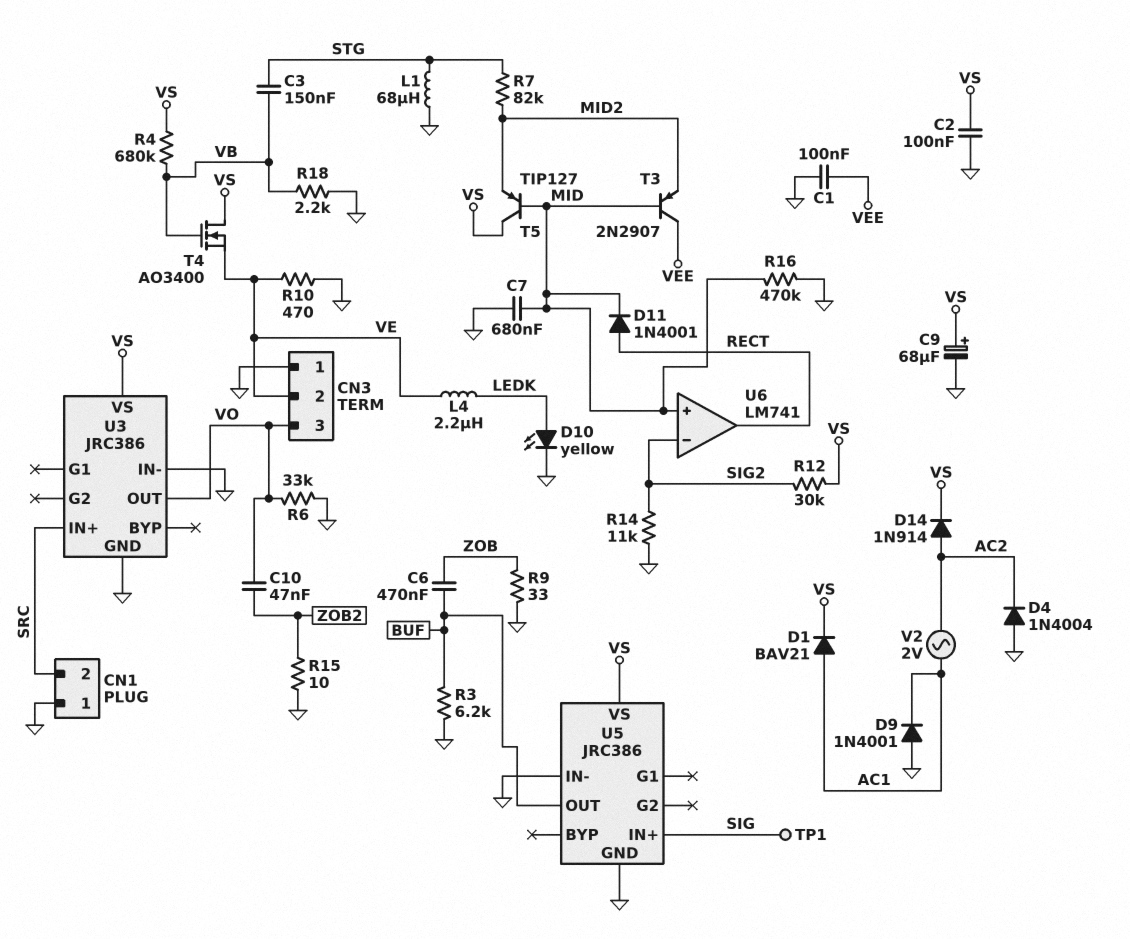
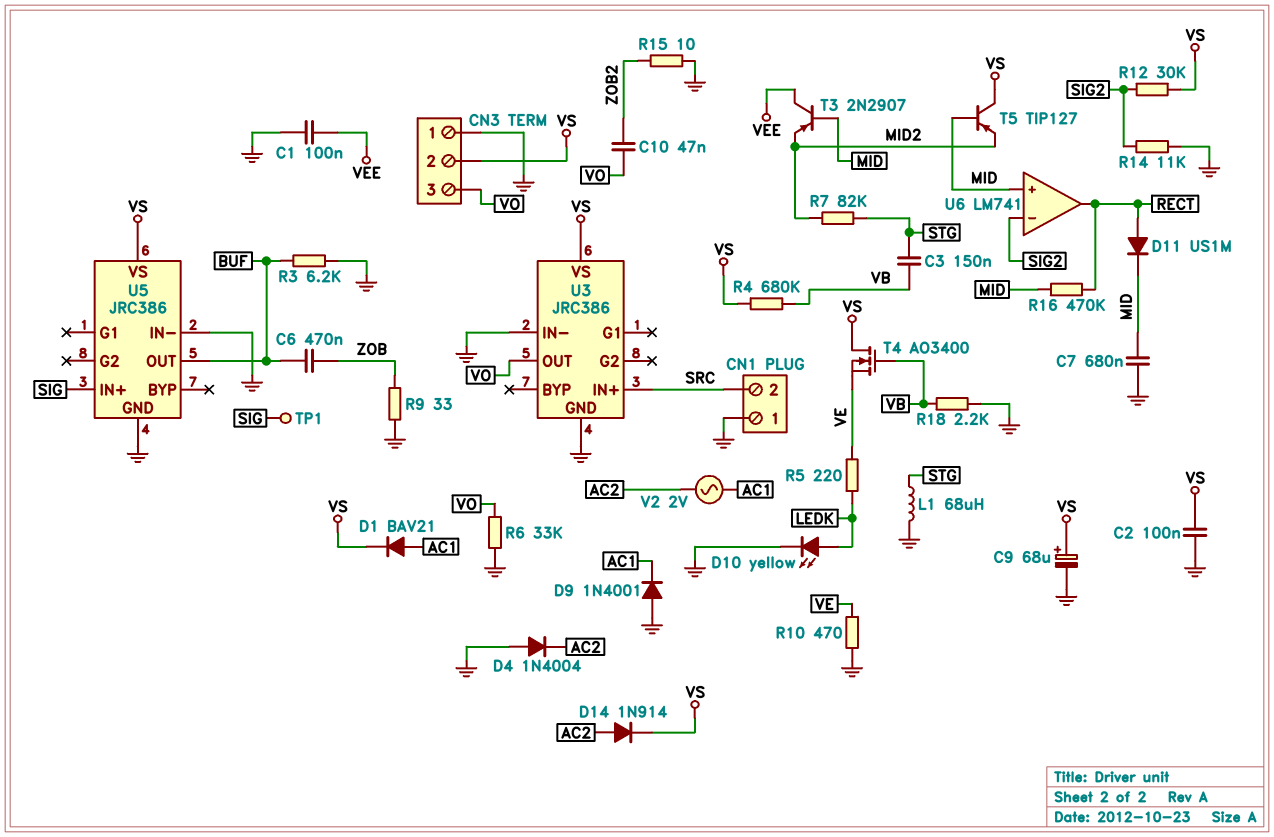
CN3 pin 2: VE -> VS
D11: diode 1N4001 (A RECT, K MID) -> diode US1M (A RECT, K MID)
L4: 2.2uH (LEDK, VE) -> none
R5: none -> 220 (LEDK, VE)
R16: 470k (GND, MID) -> 470k (MID, RECT)

